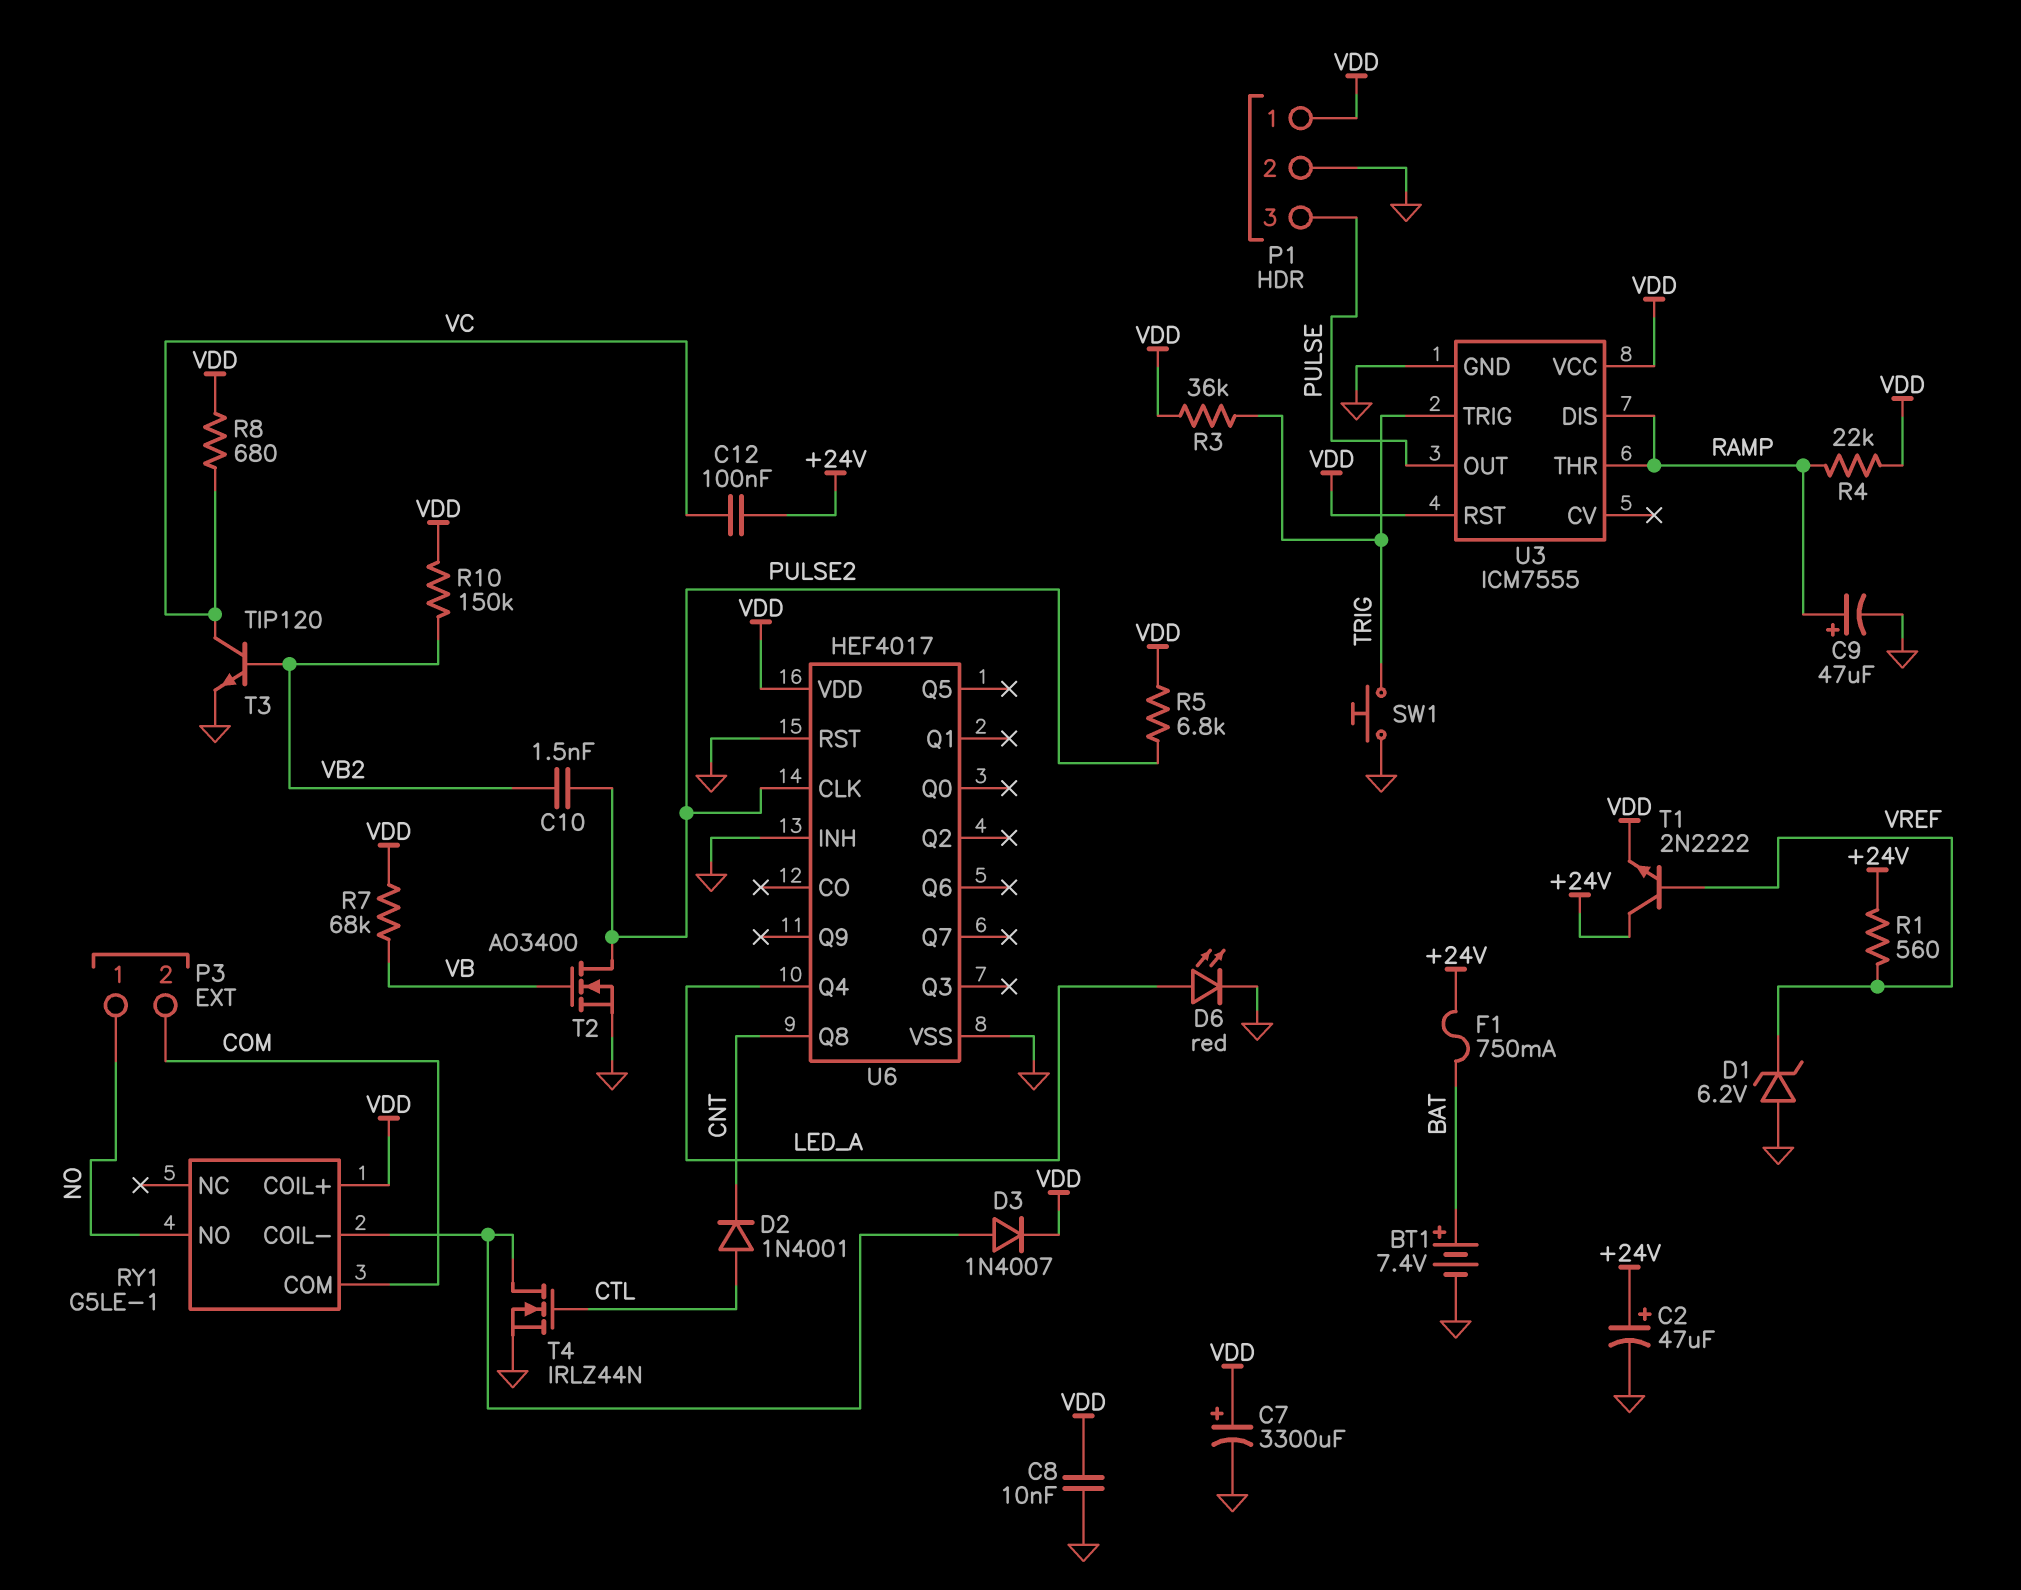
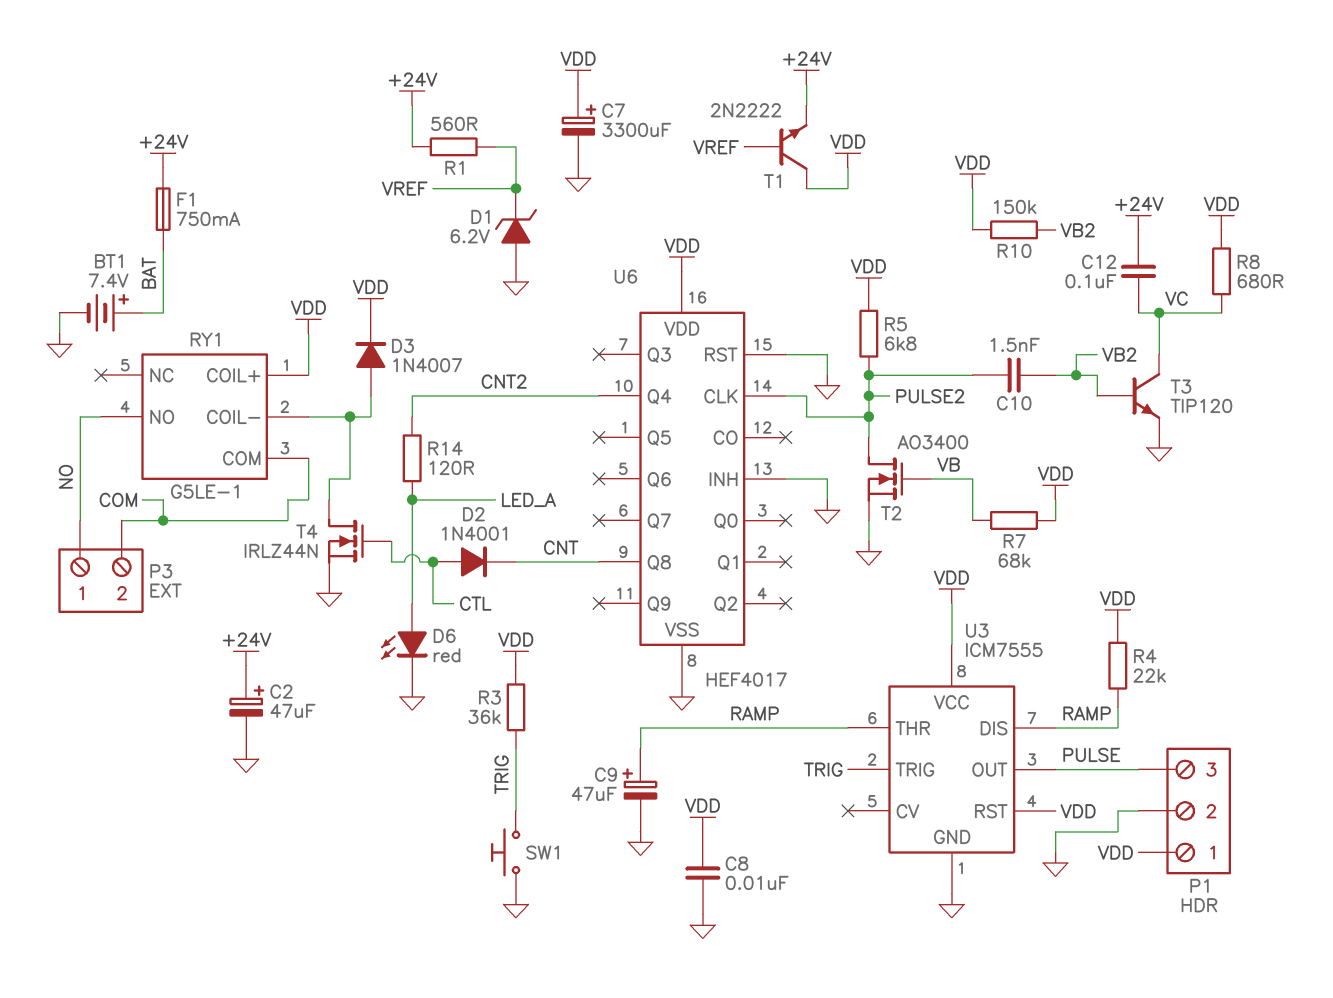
R14: none -> 120 (CNT2, LED_A)
T1: NPN 2N2222 (B VREF, C +24V, E VDD) -> NPN 2N2222 (B VREF, C VDD, E +24V)
U6 pin Q4: LED_A -> CNT2

